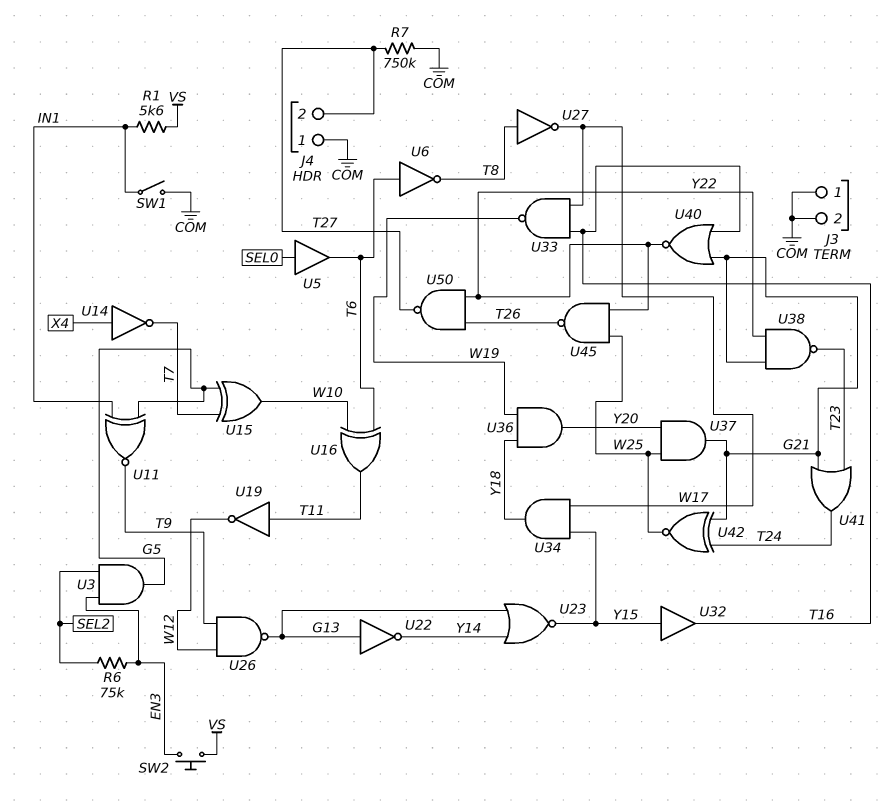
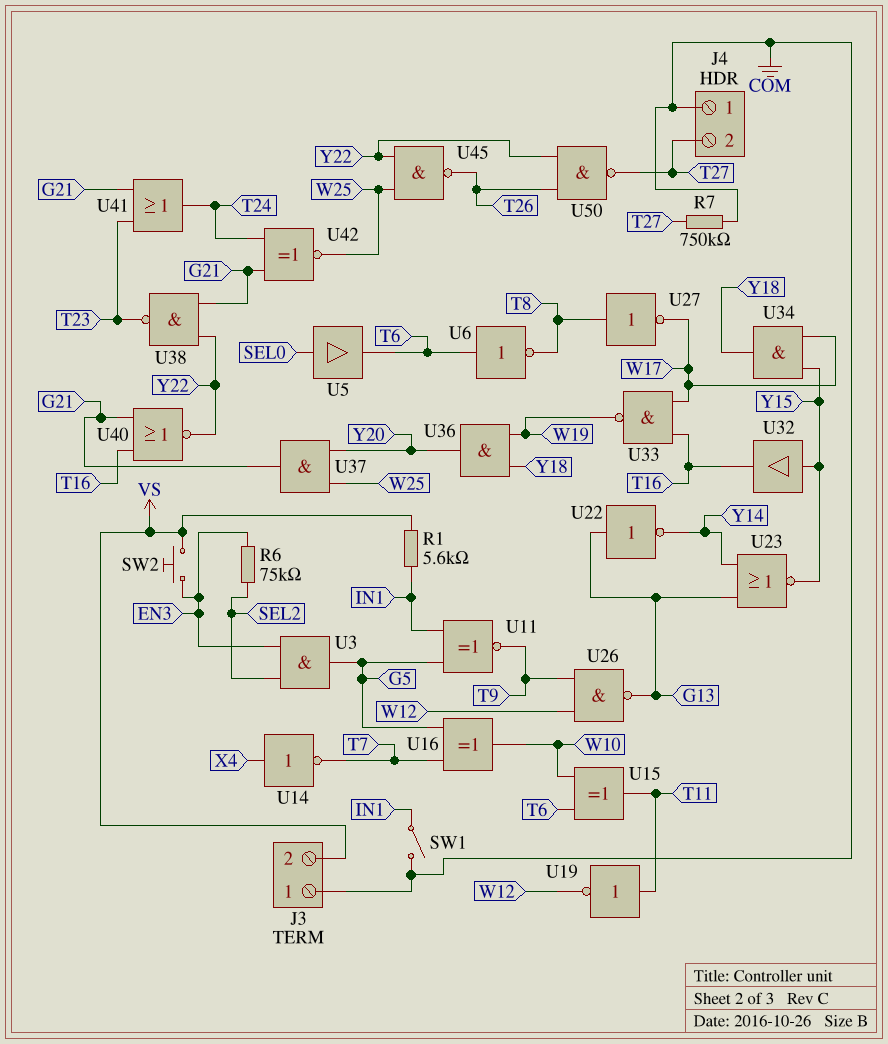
J3 pin 2: COM -> VS
U15: XOR (in G5, in T7, out W10) -> XOR (in T6, in W10, out T11)
U16: XOR (in T6, in W10, out T11) -> XOR (in G5, in T7, out W10)

